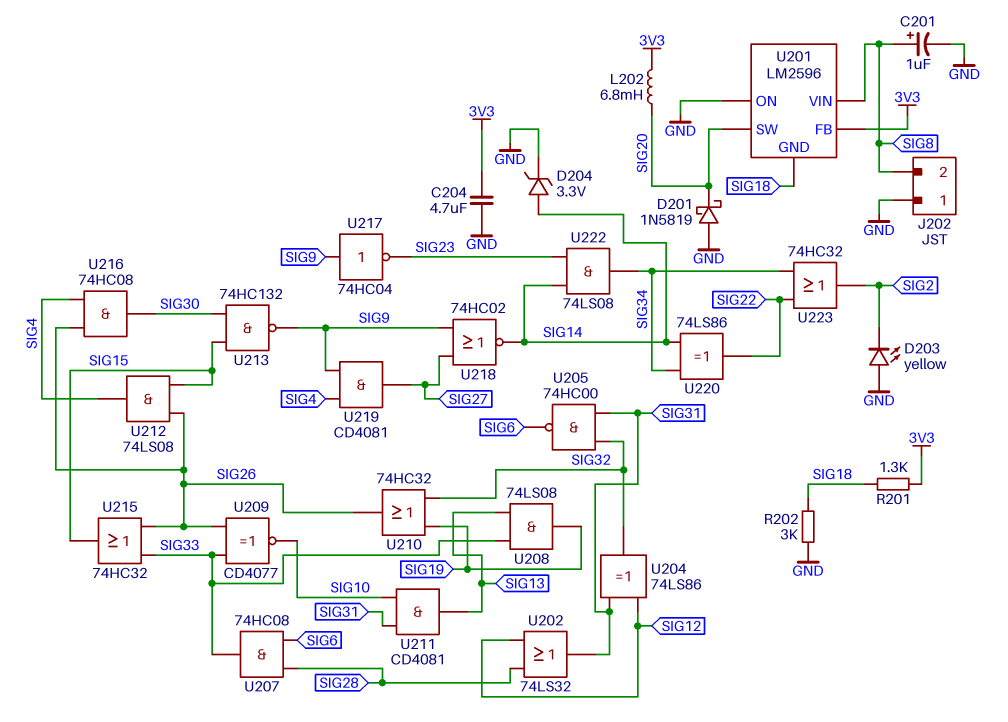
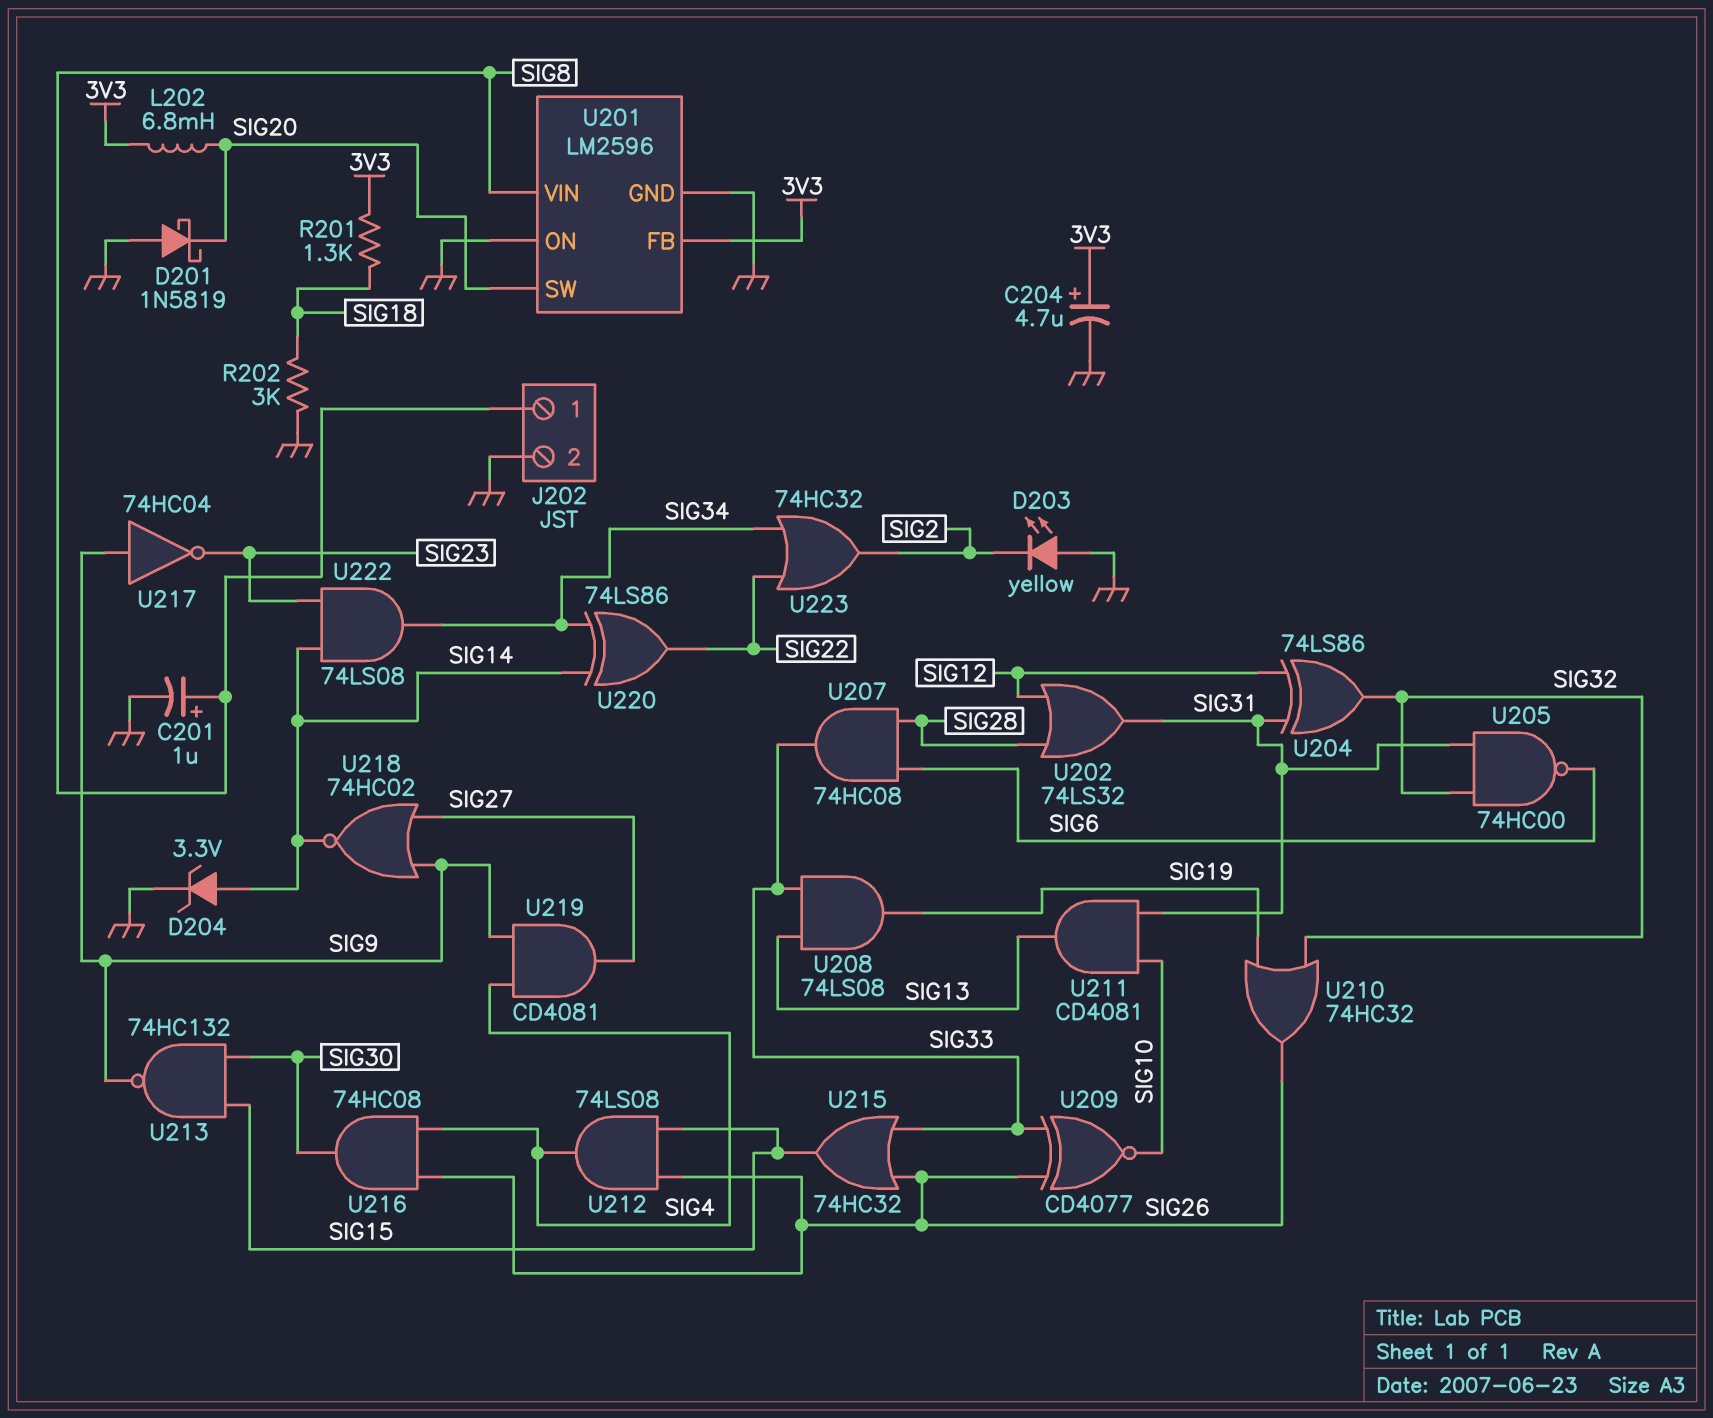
C204: 4.7uF (3V3, GND) -> 4.7uF (plus 3V3, minus GND)
J202 pin 1: GND -> SIG8
J202 pin 2: SIG8 -> GND
U201 pin GND: SIG18 -> GND

